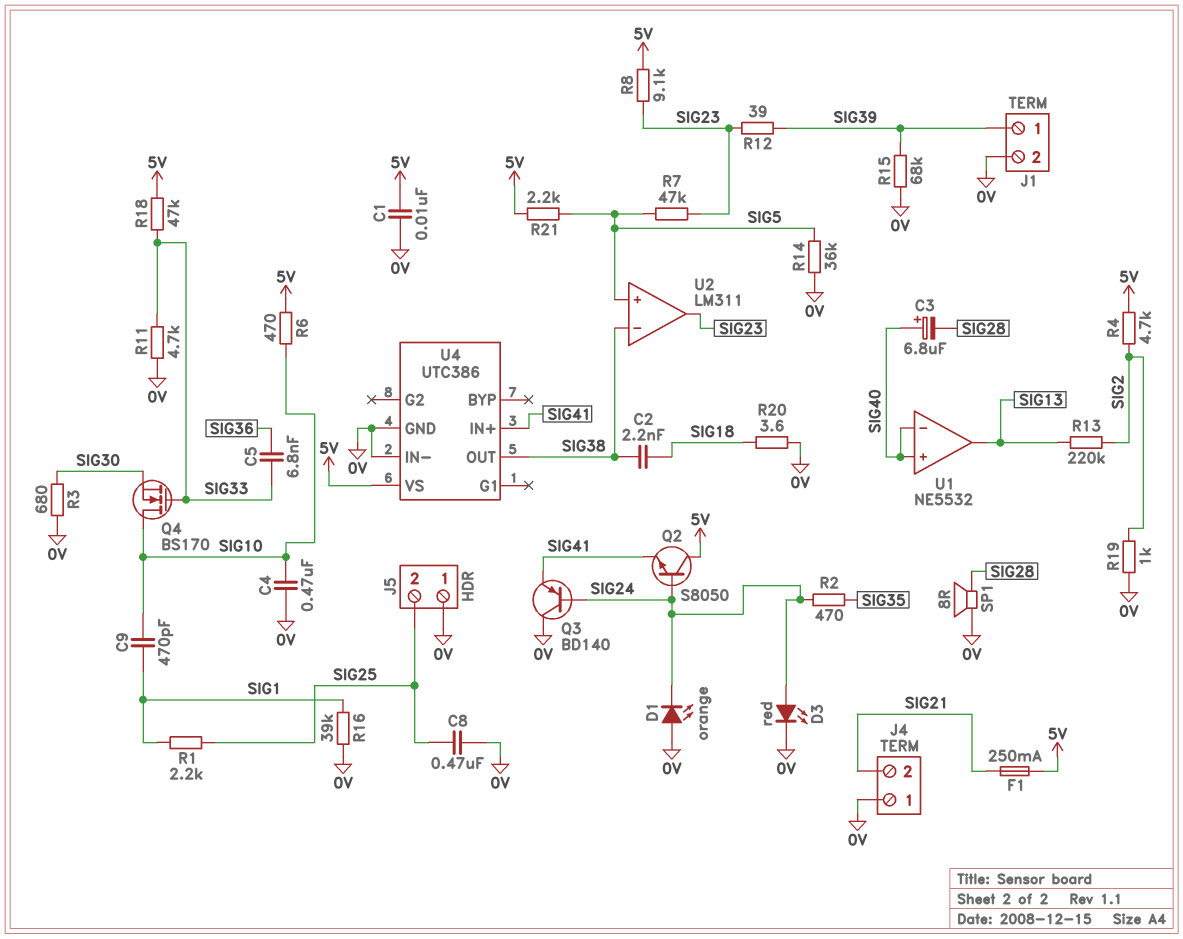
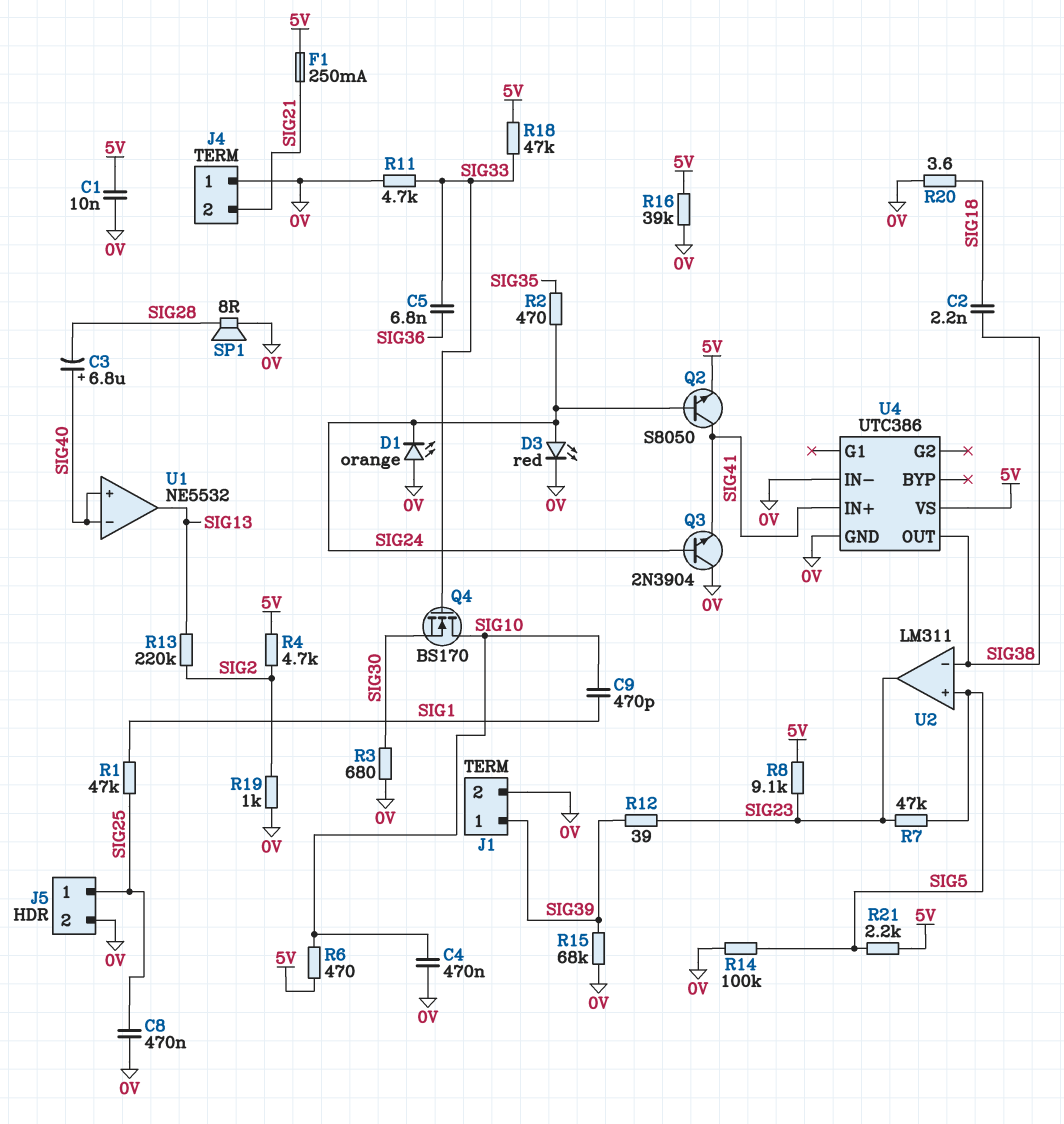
J5 pin 1: 0V -> SIG25
J5 pin 2: SIG25 -> 0V
Q2: NPN S8050 (B SIG24, C 5V, E SIG41) -> NPN S8050 (B SIG24, C SIG41, E 5V)
Q3: PNP BD140 (B SIG24, C 0V, E SIG41) -> NPN 2N3904 (B SIG24, C 0V, E SIG41)
R1: 2.2k (SIG1, SIG25) -> 47k (SIG1, SIG25)
R14: 36k (0V, SIG5) -> 100k (0V, SIG5)
R16: 39k (0V, SIG1) -> 39k (0V, 5V)

